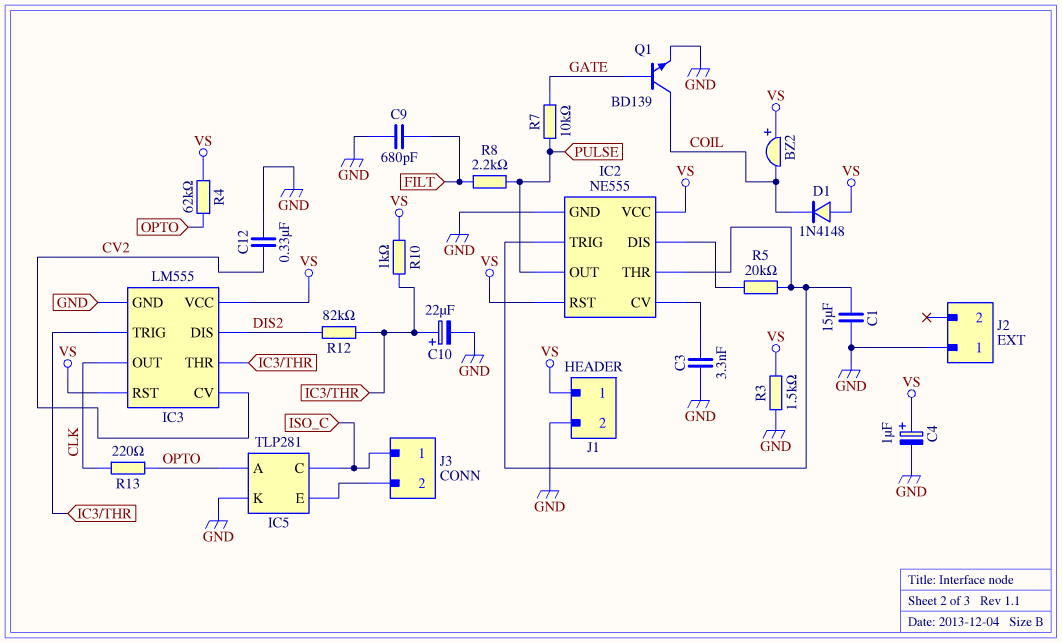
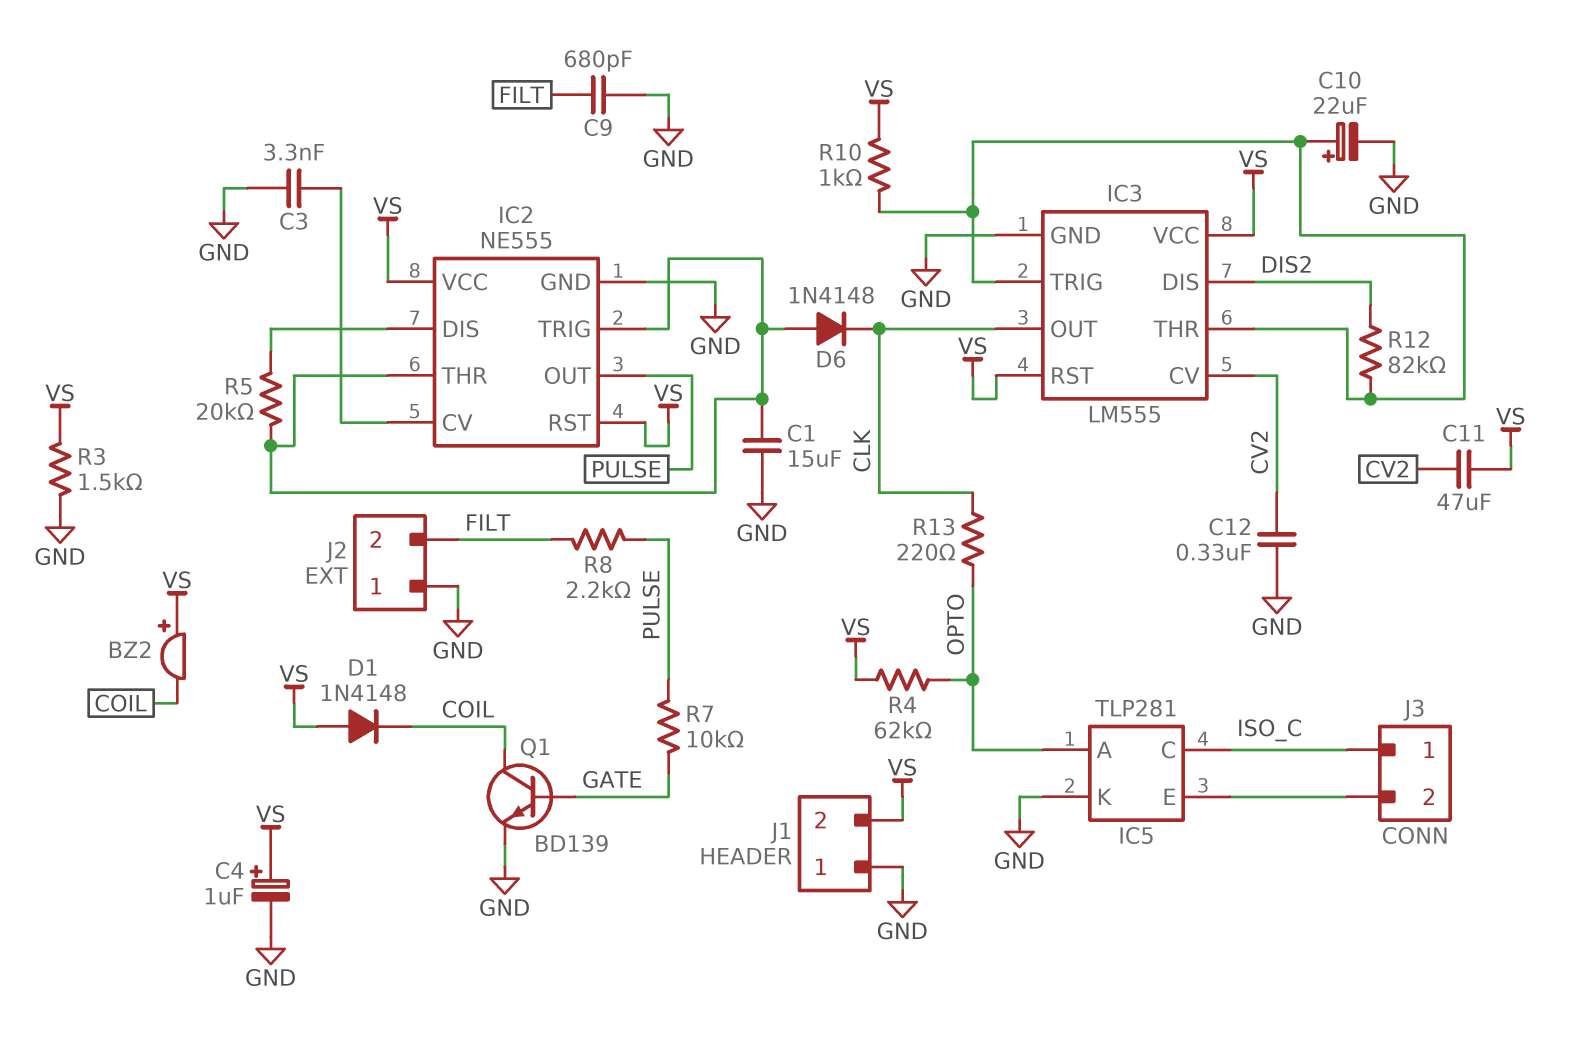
C11: none -> 47uF (CV2, VS)
D6: none -> diode 1N4148 (A IC2/THR, K CLK)
J1 pin 1: VS -> GND
J1 pin 2: GND -> VS
J2 pin 2: none -> FILT

